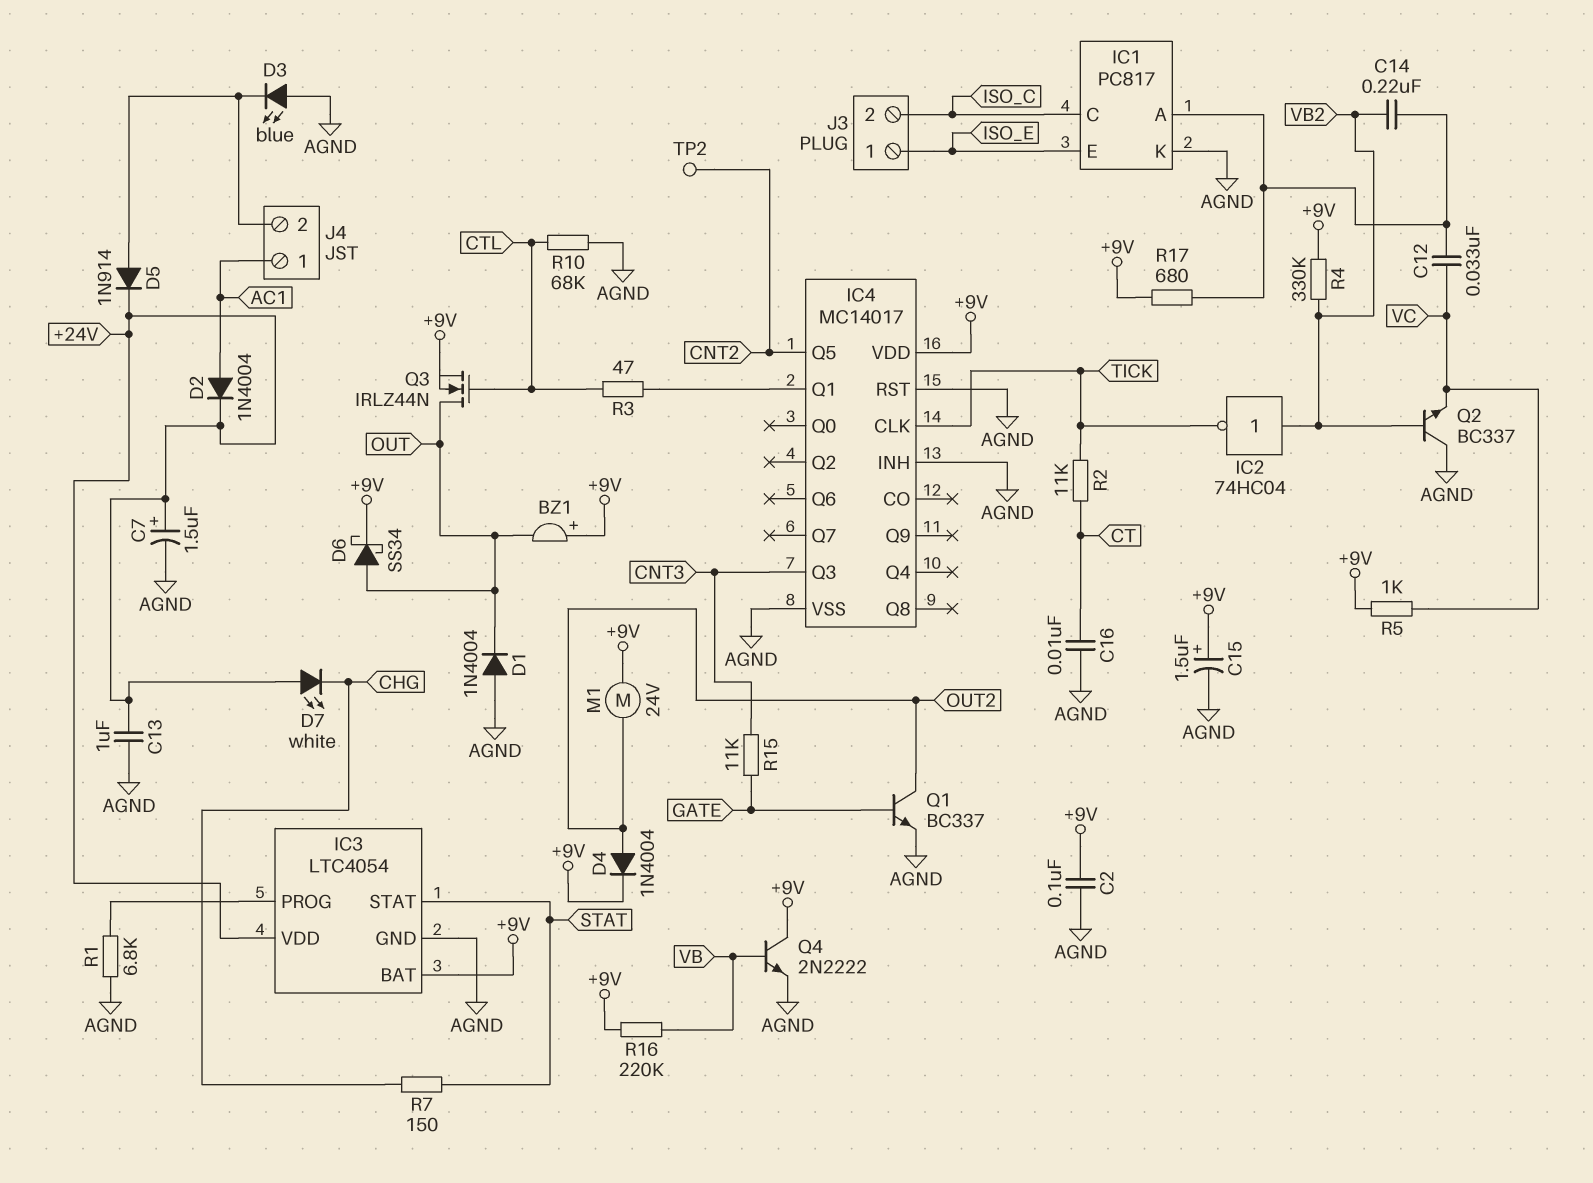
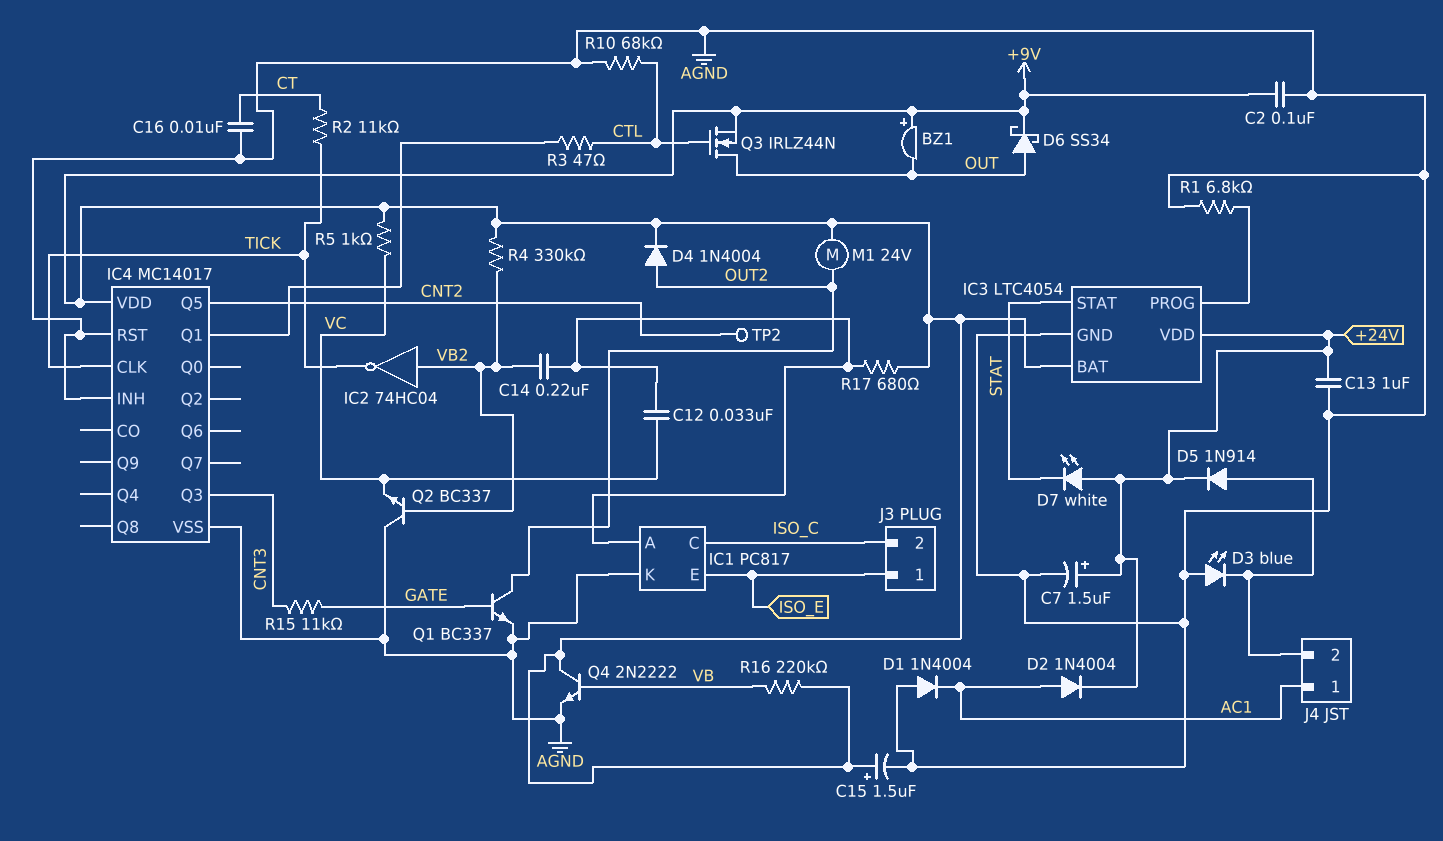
D1: diode 1N4004 (A AGND, K OUT) -> diode 1N4004 (A AGND, K AC1)
D7: LED white (A +24V, K CHG) -> LED white (A +24V, K STAT)
R7: 150 (CHG, STAT) -> none

